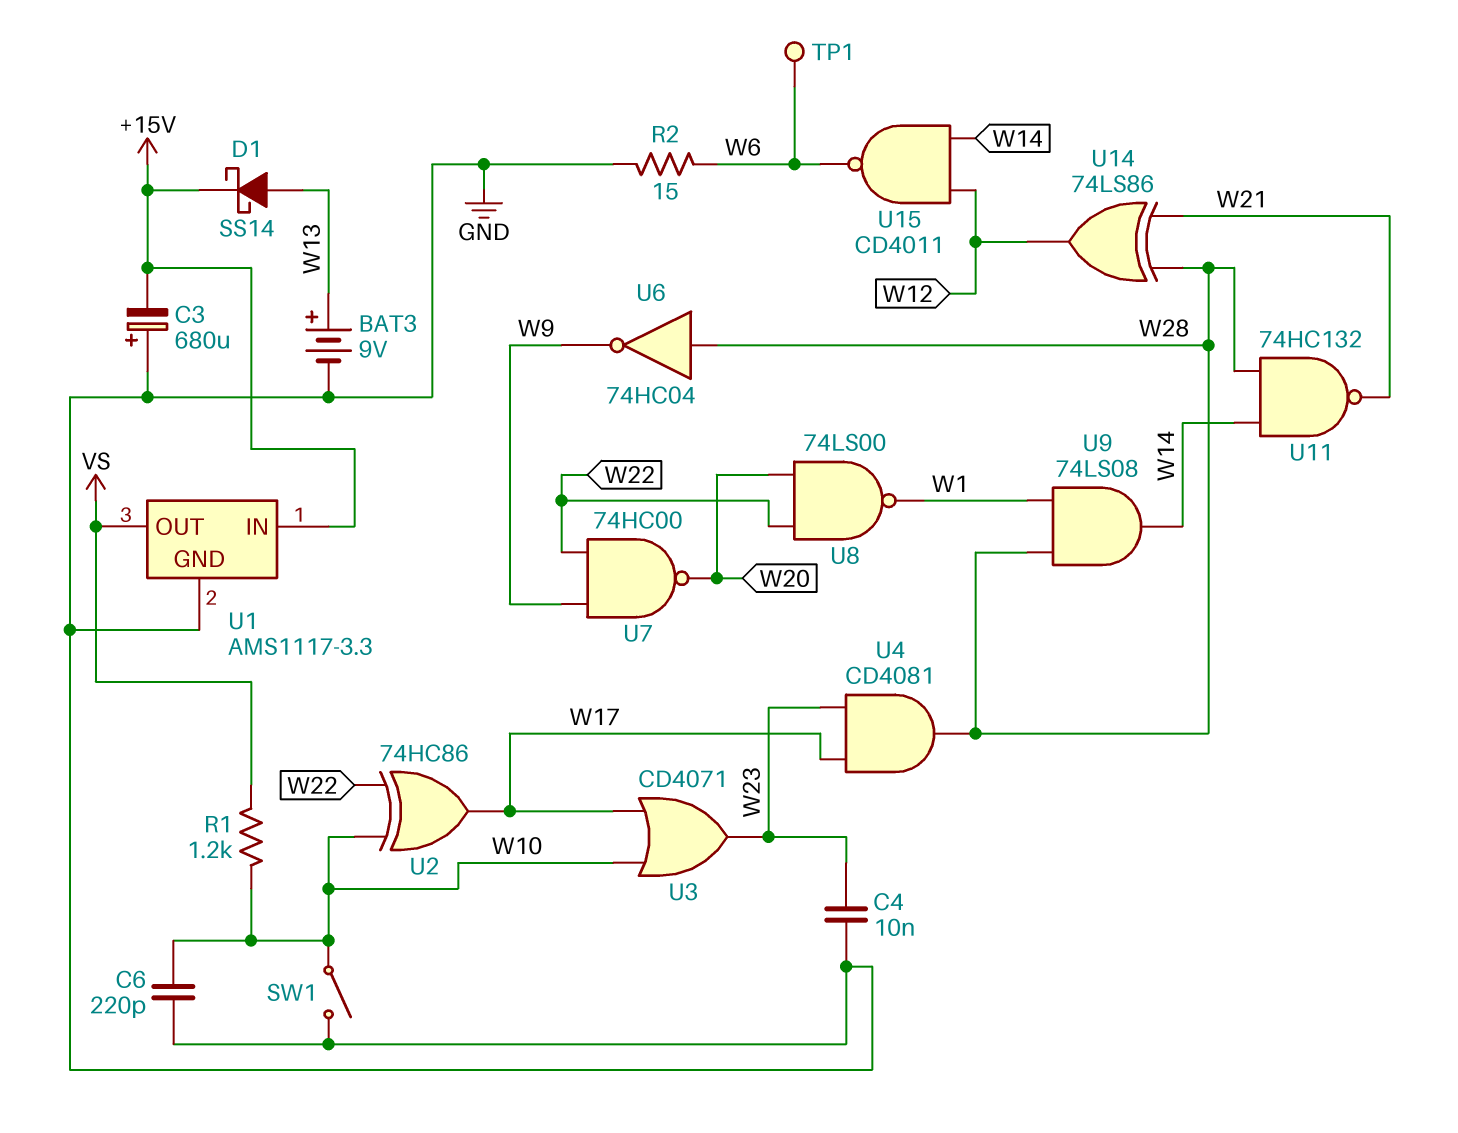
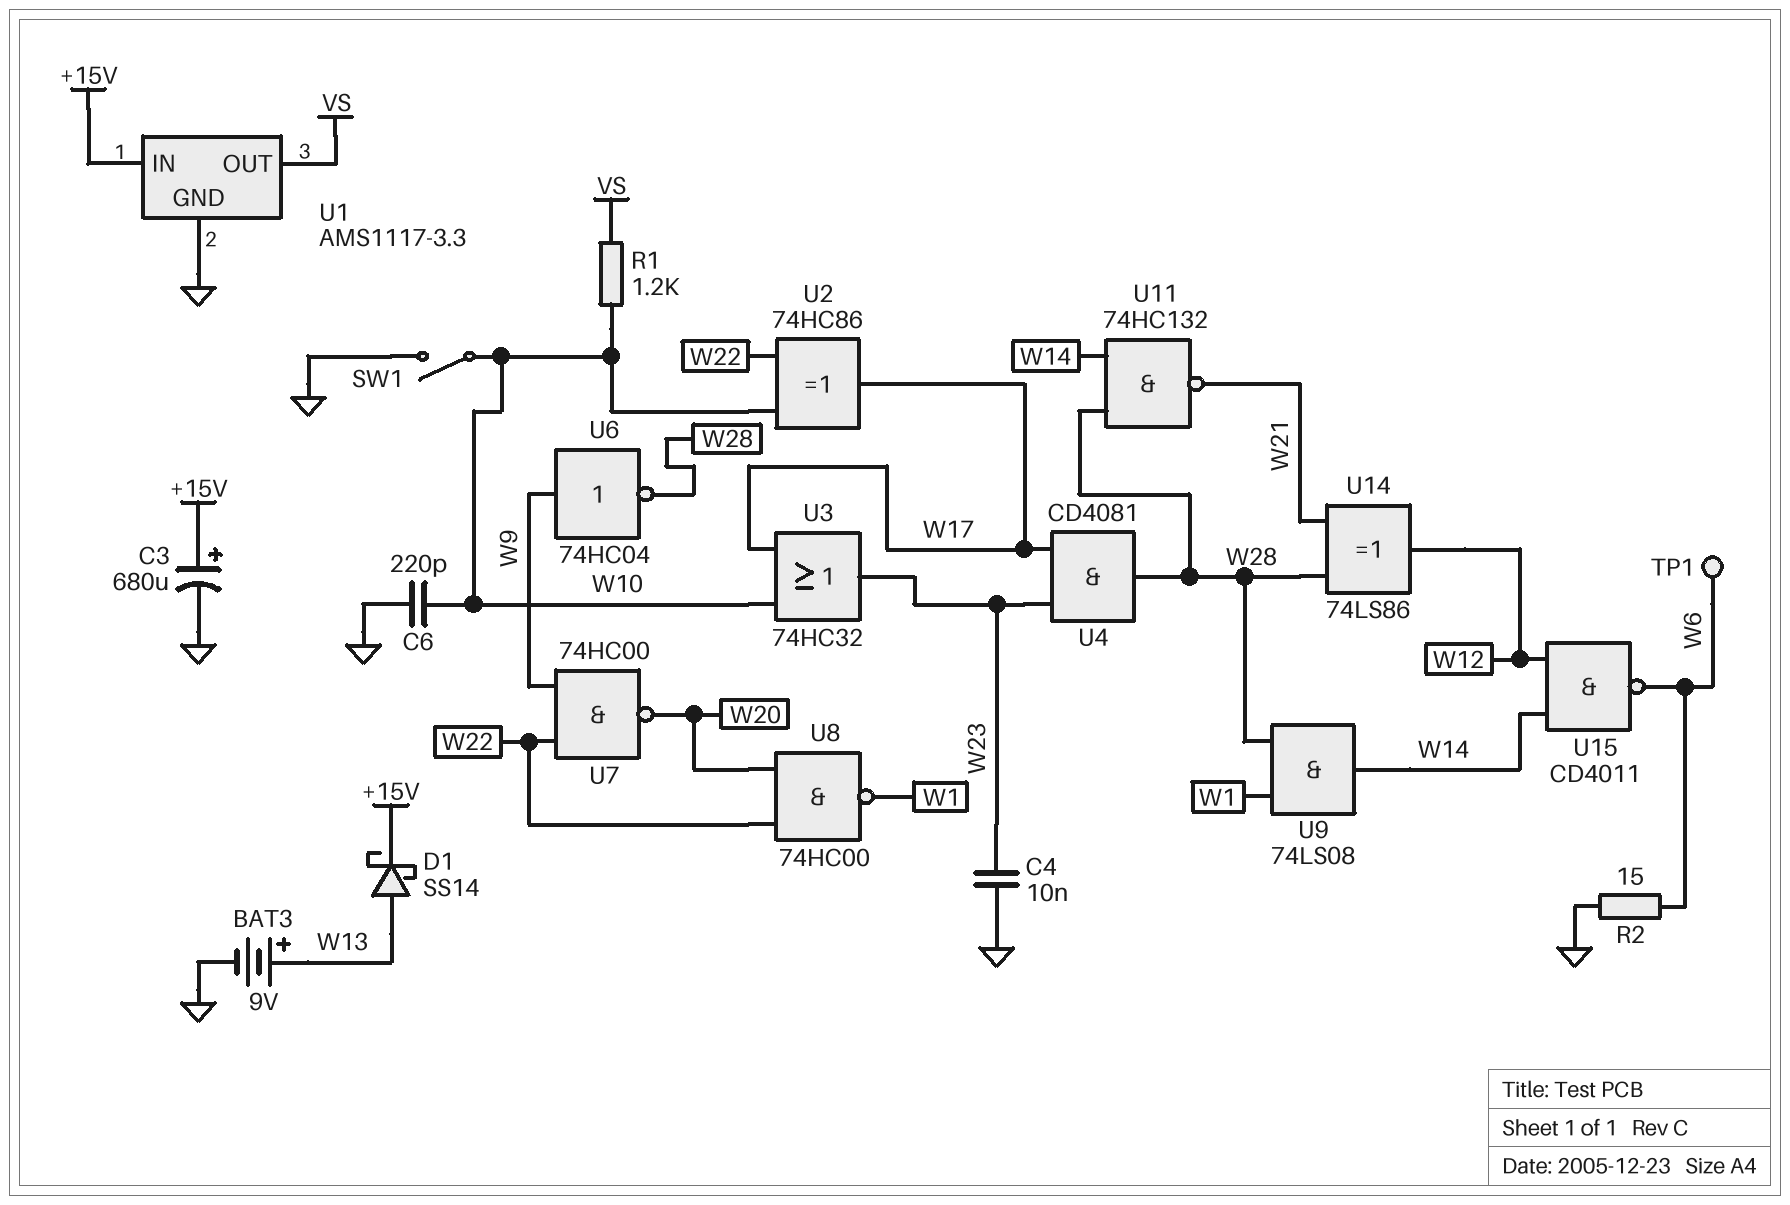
C3: 680uF (plus GND, minus +15V) -> 680uF (plus +15V, minus GND)
U3: OR CD4071 (in W10, in W17, out W23) -> OR 74HC32 (in W10, in W17, out W23)
U6: NOT 74HC04 (in W28, out W9) -> NOT 74HC04 (in W9, out W28)
U8: NAND 74LS00 (in W20, in W22, out W1) -> NAND 74HC00 (in W20, in W22, out W1)

